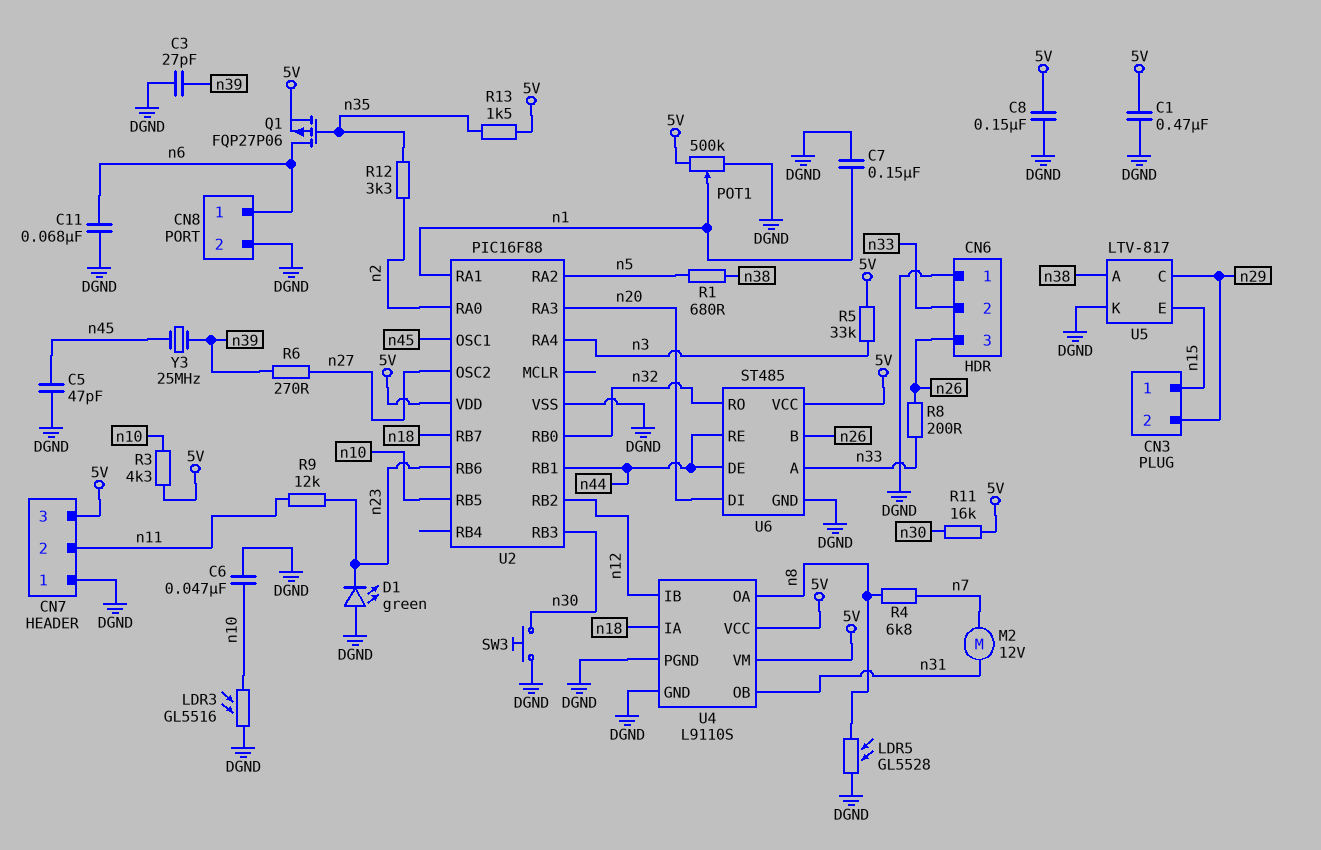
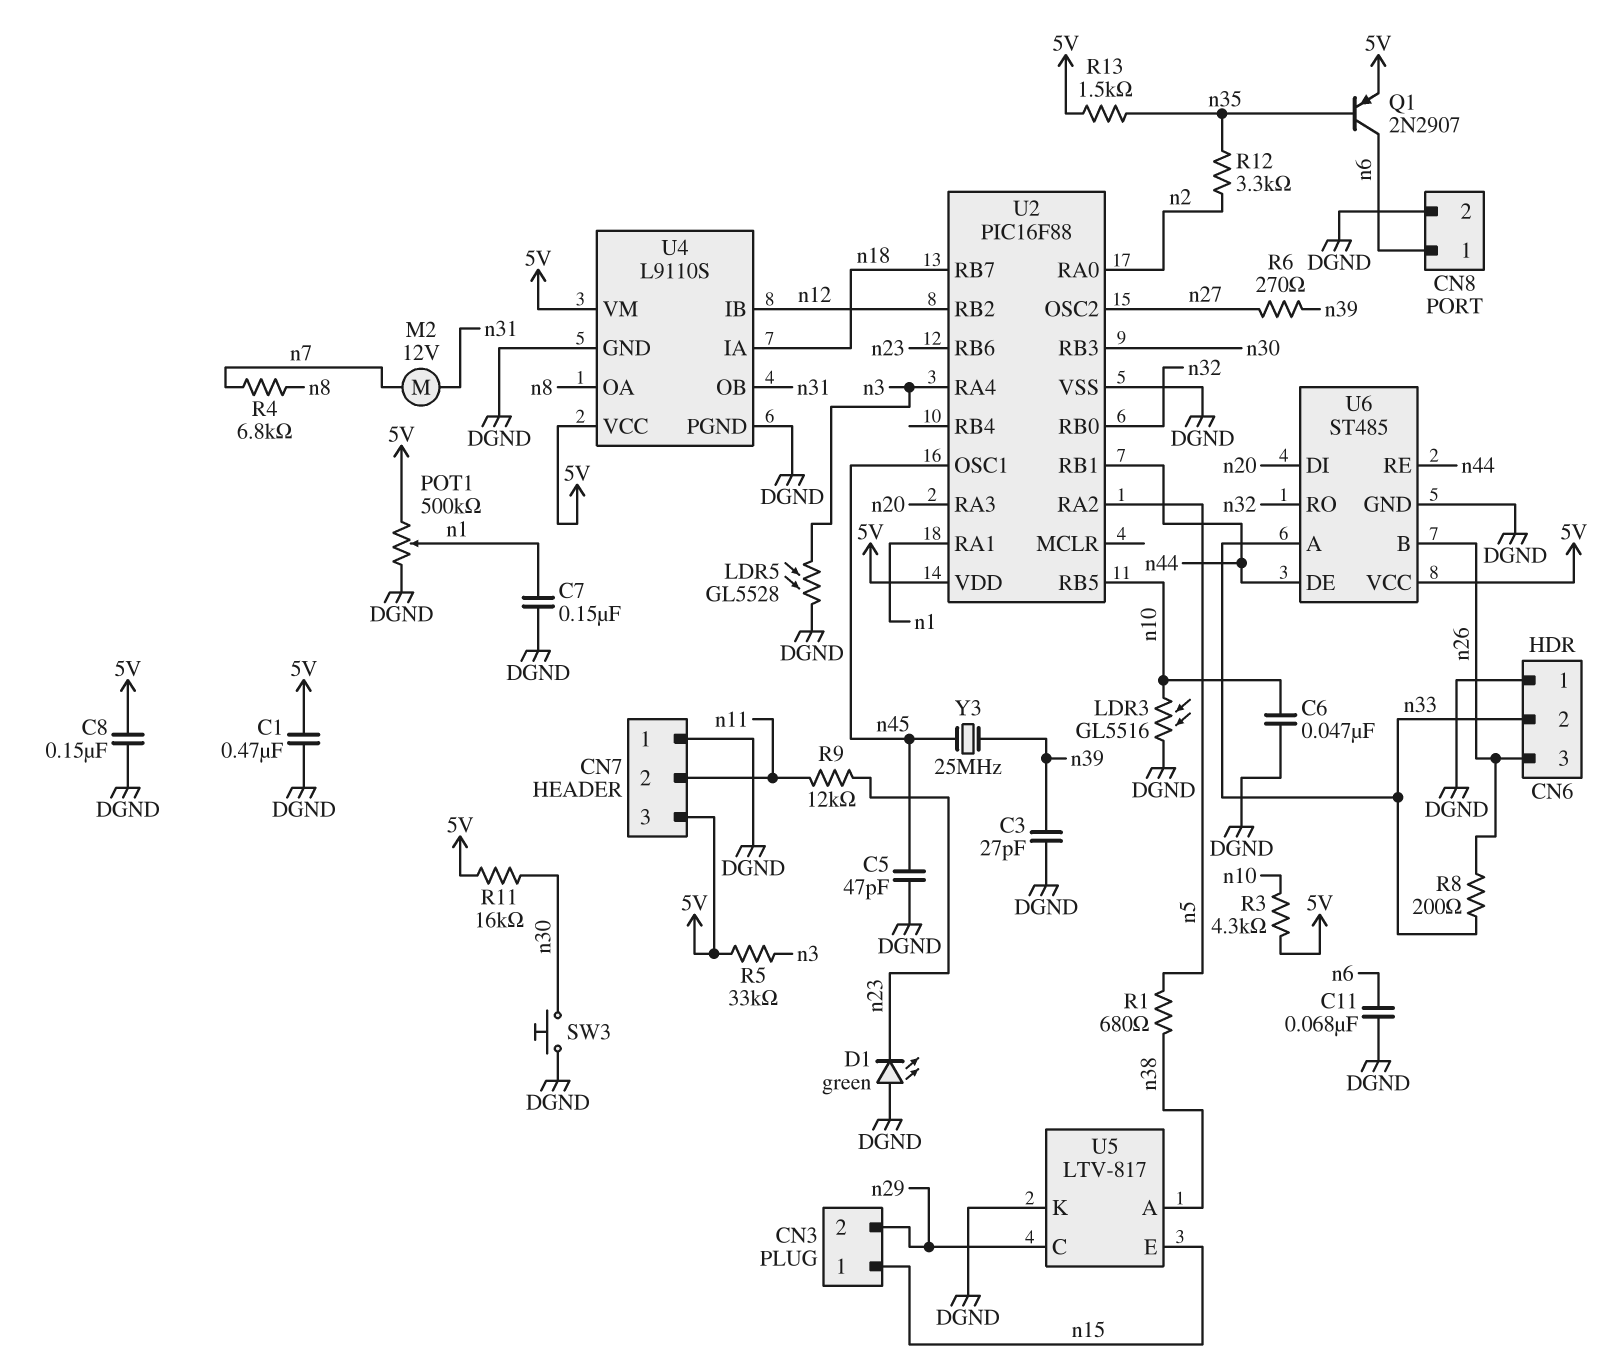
LDR5: GL5528 (DGND, n8) -> GL5528 (DGND, n3)
Q1: PMOS FQP27P06 (G n35, D n6, S 5V) -> PNP 2N2907 (B n35, C n6, E 5V)

